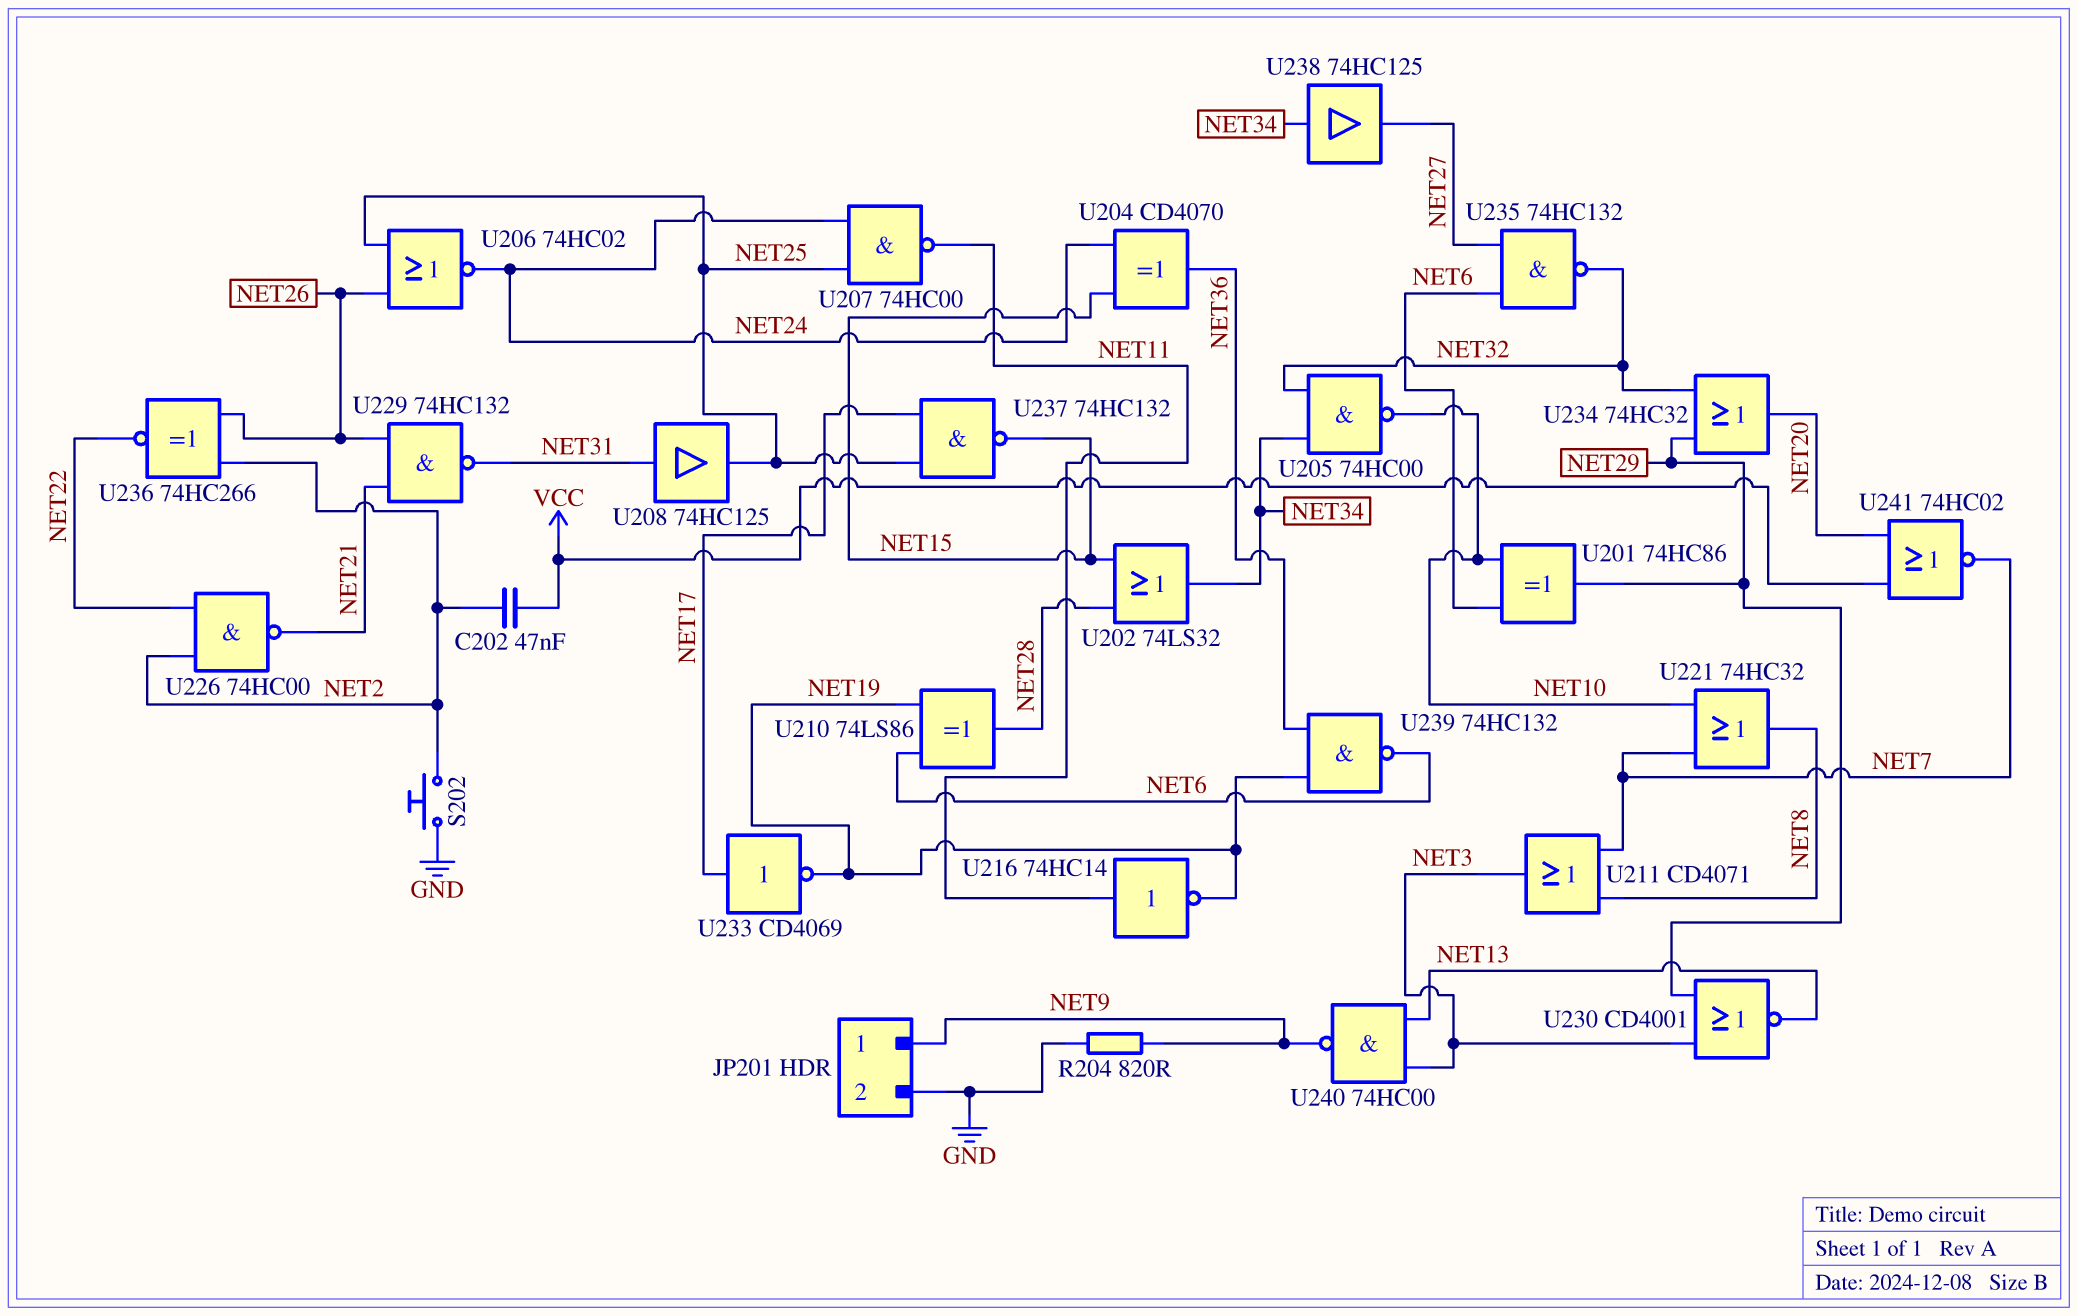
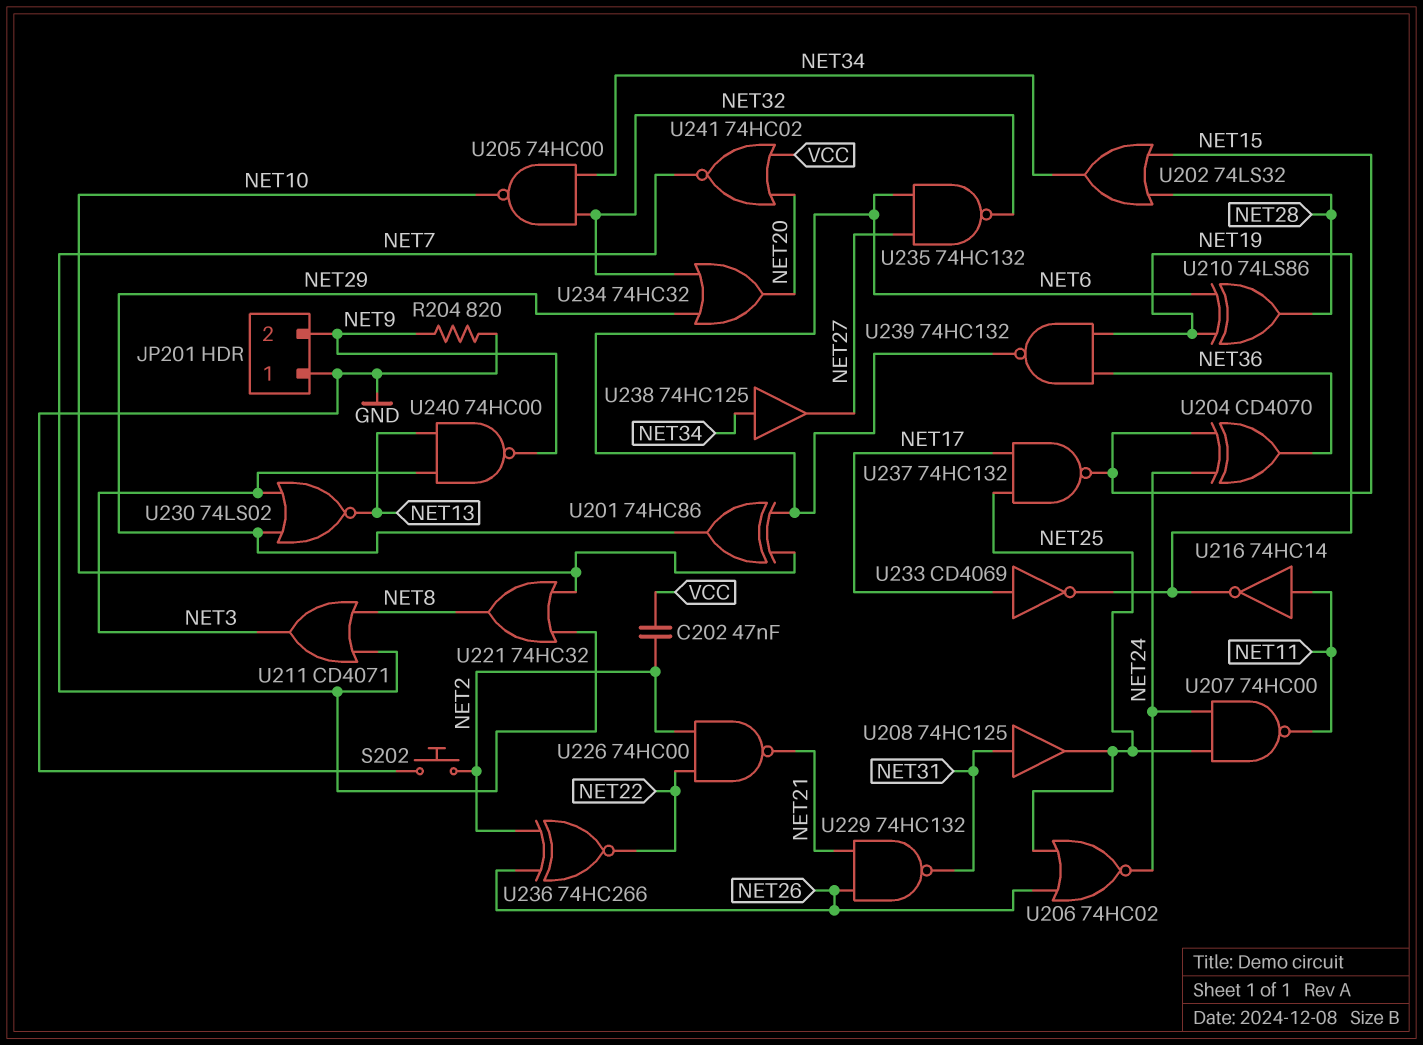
JP201 pin 1: NET9 -> GND
JP201 pin 2: GND -> NET9
U230: NOR CD4001 (in NET3, in NET29, out NET13) -> NOR 74LS02 (in NET3, in NET29, out NET13)

